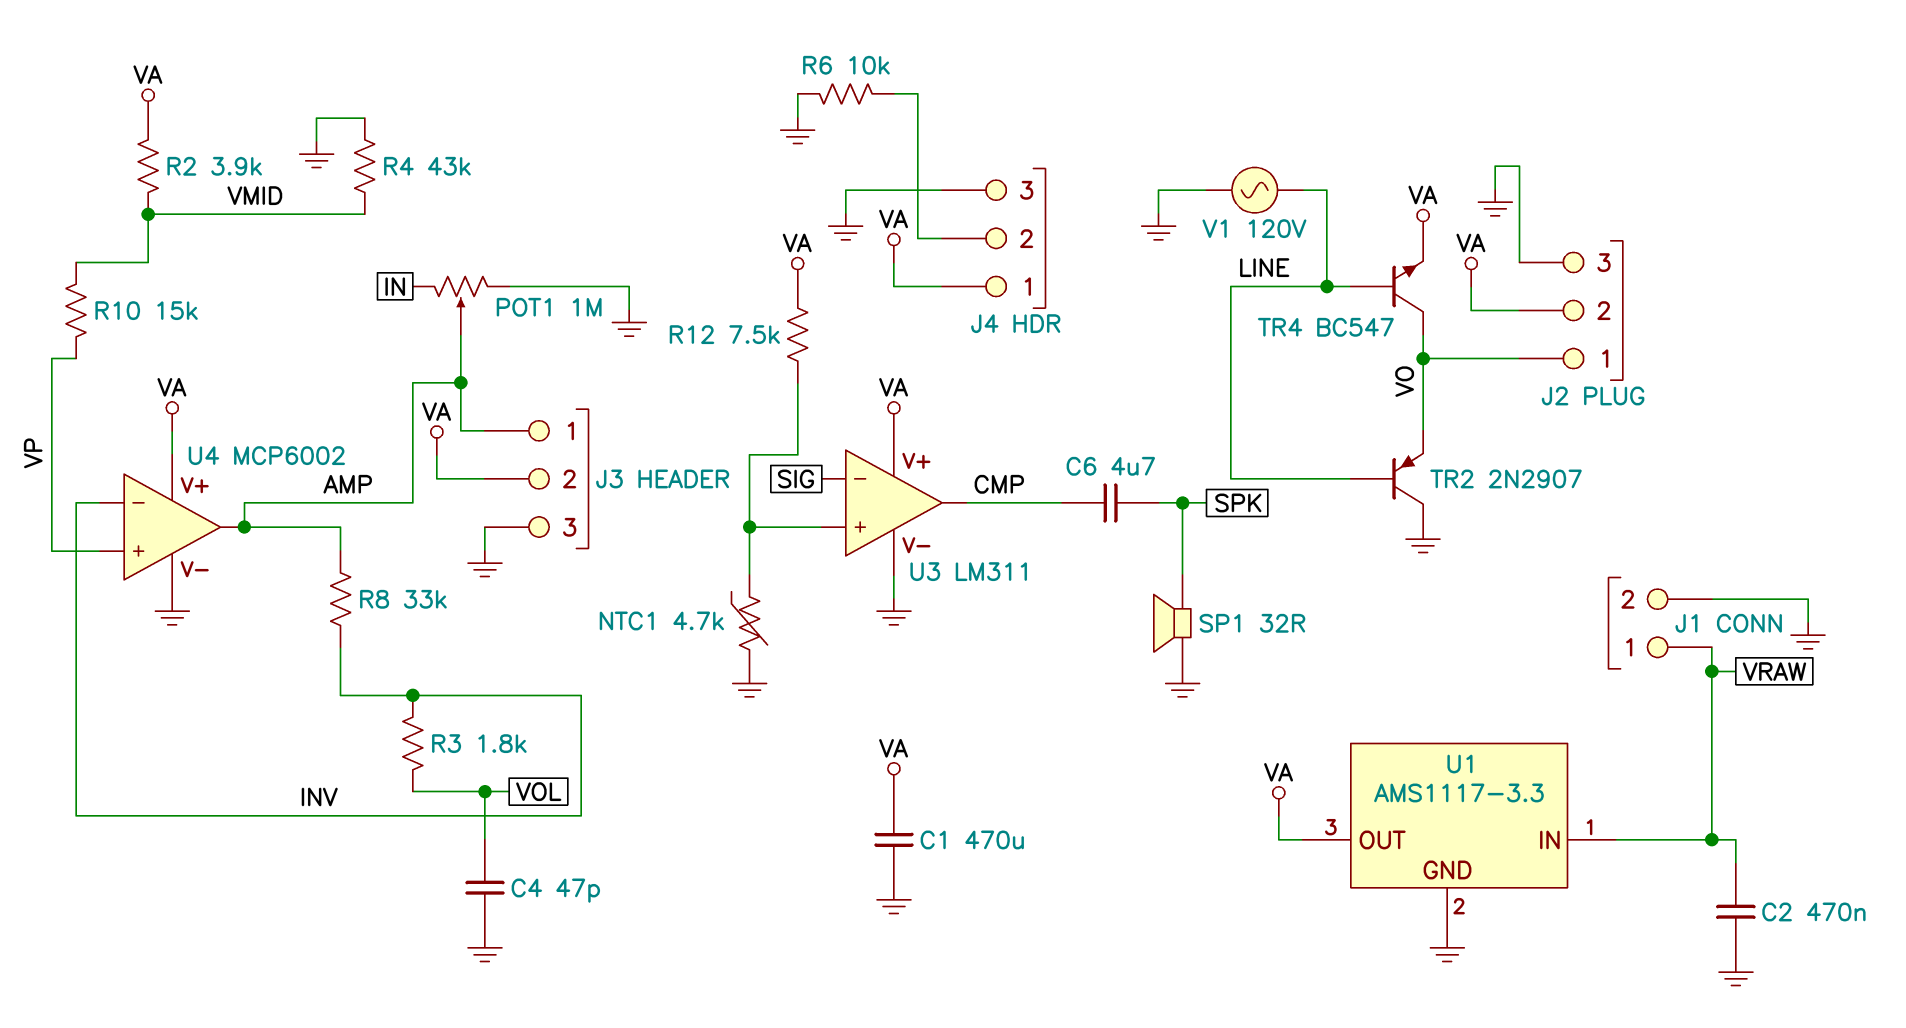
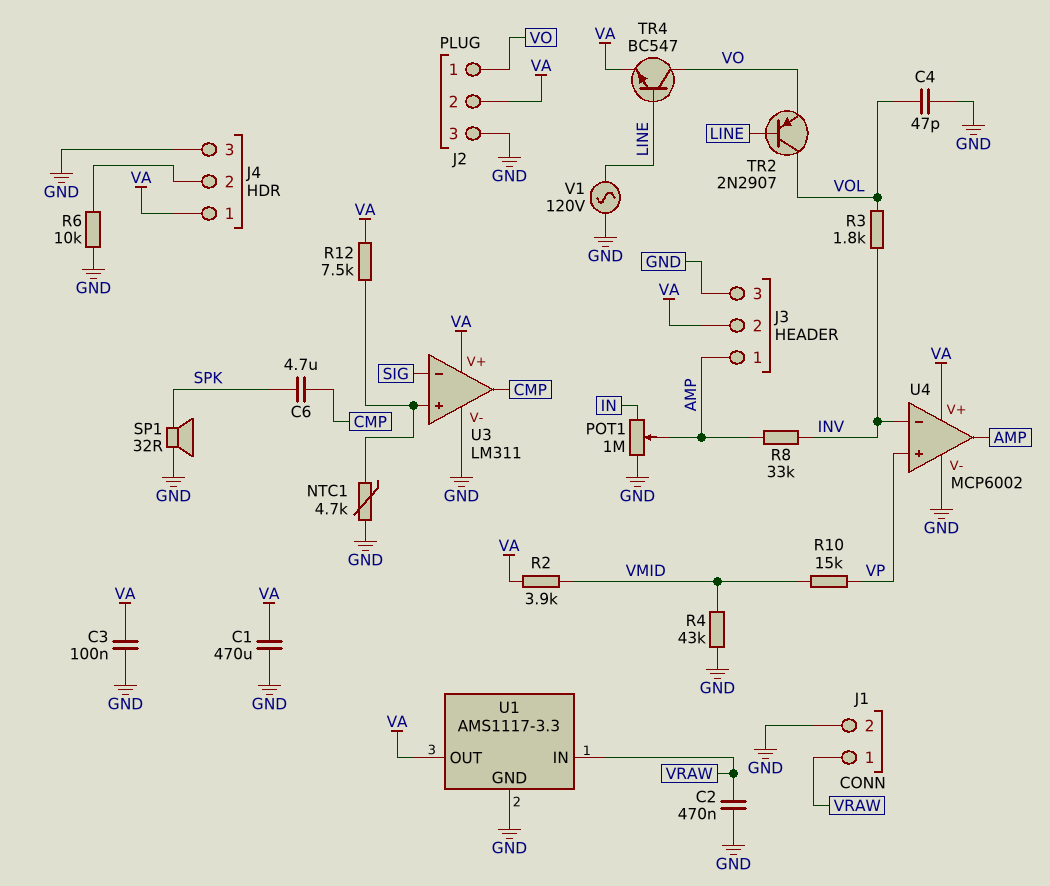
C3: none -> 100nF (GND, VA)
TR2: PNP 2N2907 (B LINE, C GND, E VO) -> PNP 2N2907 (B LINE, C VOL, E VO)

